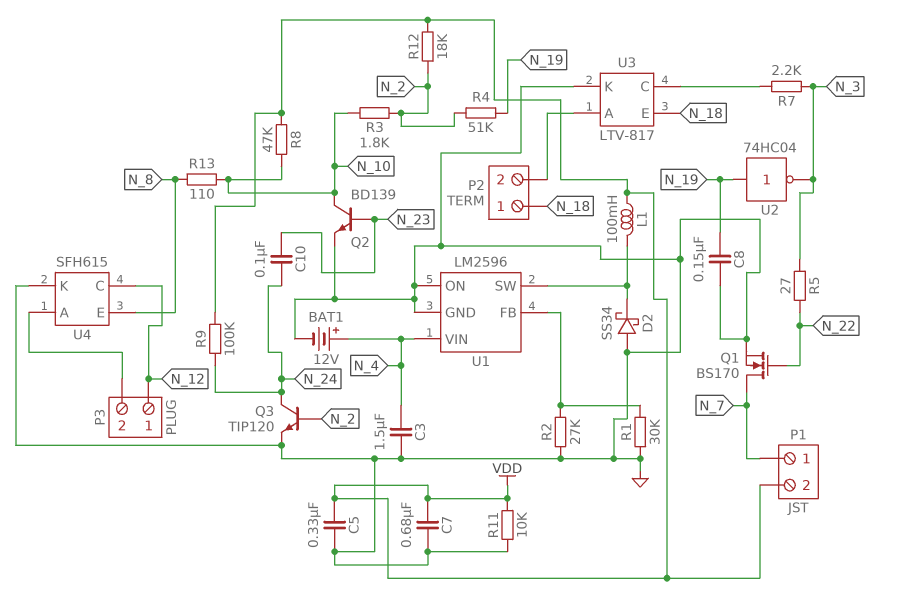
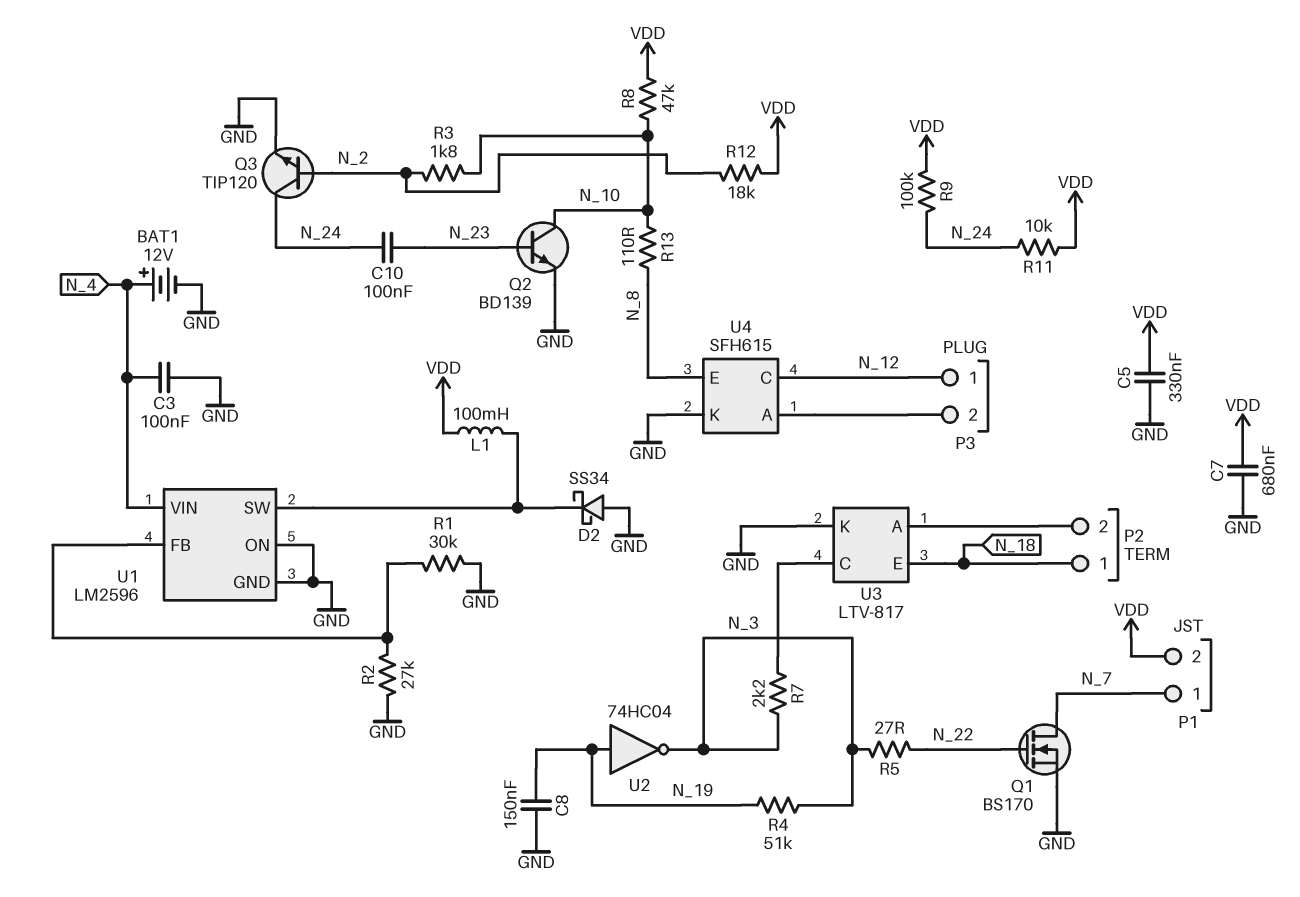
C3: 1.5uF (GND, N_4) -> 100nF (GND, N_4)
R4: 51k (N_2, N_19) -> 51k (N_3, N_19)
R11: 10k (GND, VDD) -> 10k (N_24, VDD)

